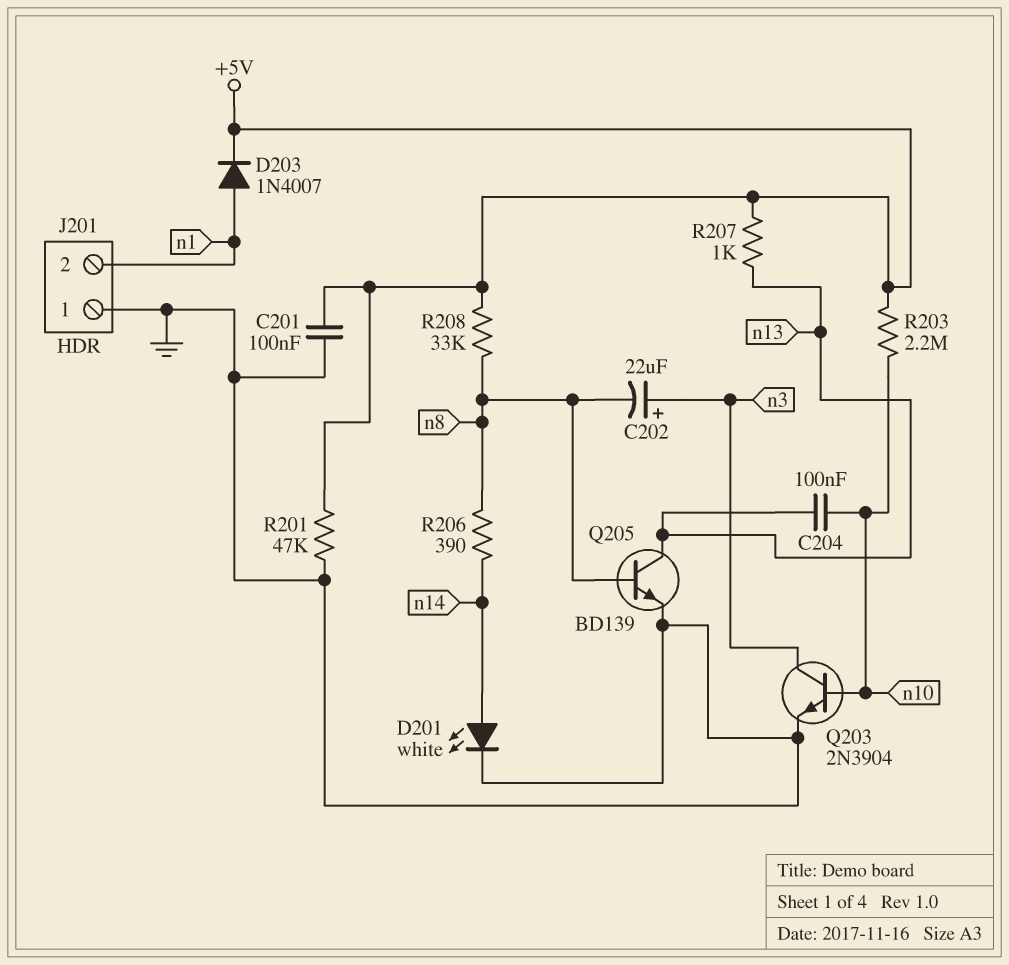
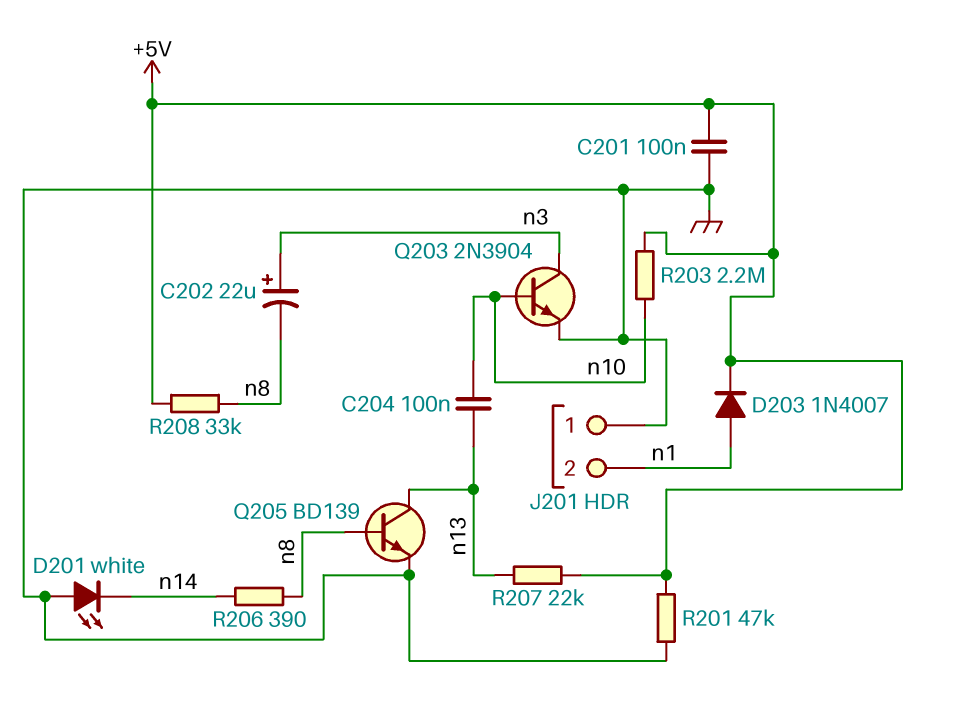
D201: LED white (A n14, K GND) -> LED white (A GND, K n14)
R207: 1k (+5V, n13) -> 22k (+5V, n13)

